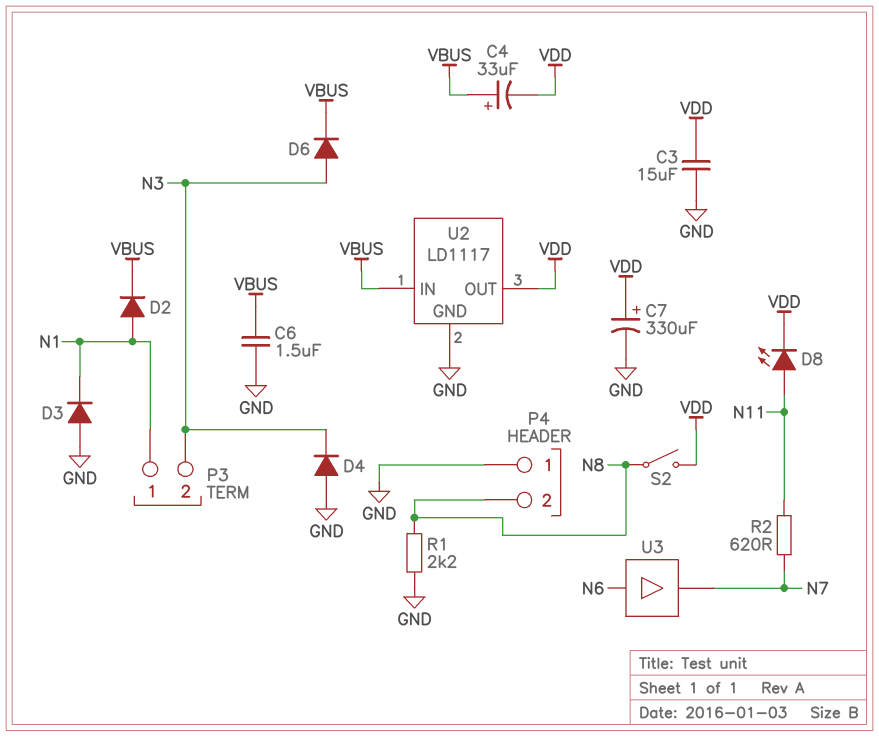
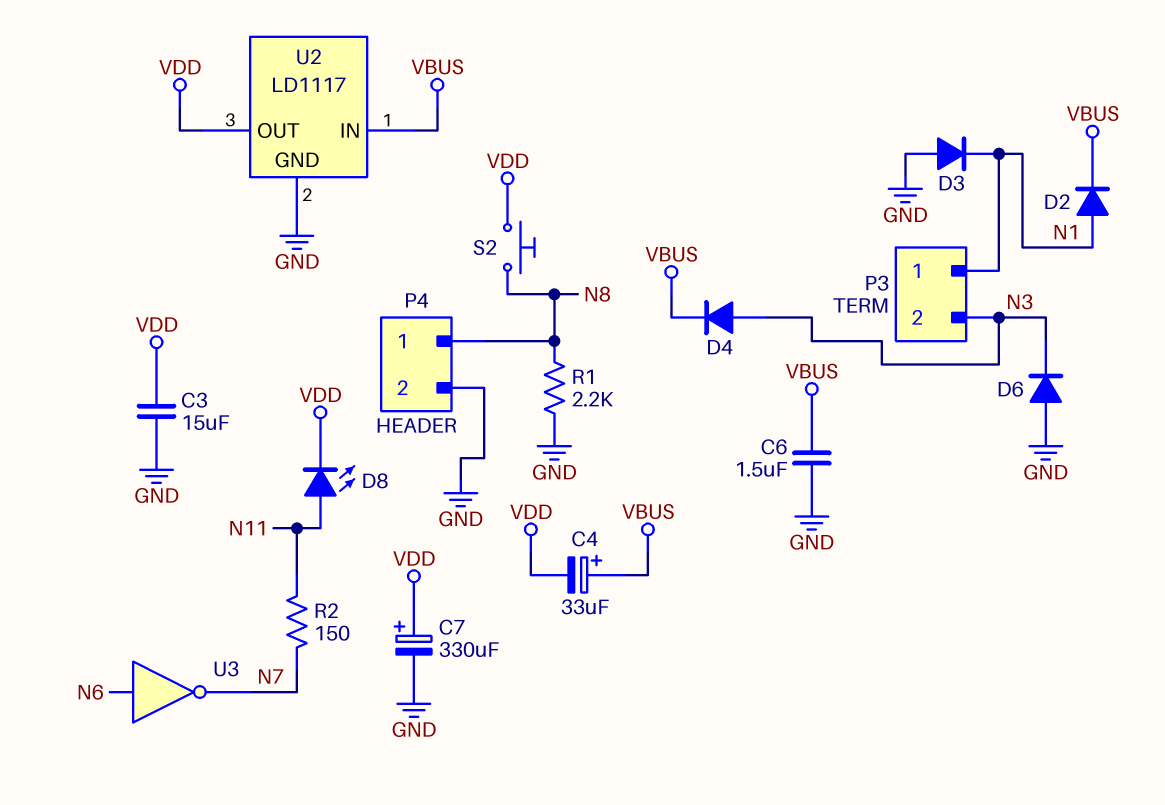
D4: diode (A GND, K N3) -> diode (A N3, K VBUS)
D6: diode (A N3, K VBUS) -> diode (A GND, K N3)
P4 pin 1: GND -> N8
P4 pin 2: N8 -> GND
R2: 620 (N7, N11) -> 150 (N7, N11)
S2: switch (N8, VDD) -> button (N8, VDD)
U3: buffer (in N6, out N7) -> NOT (in N6, out N7)

